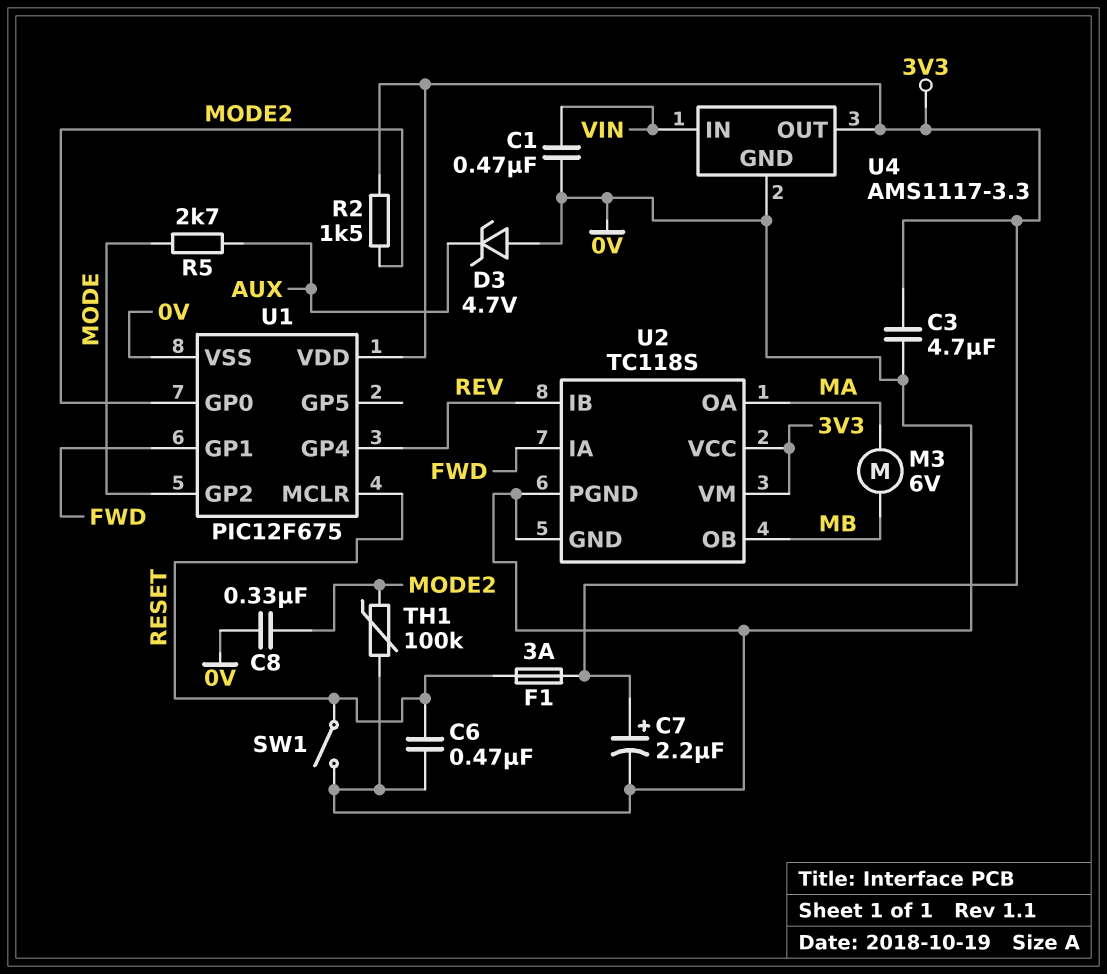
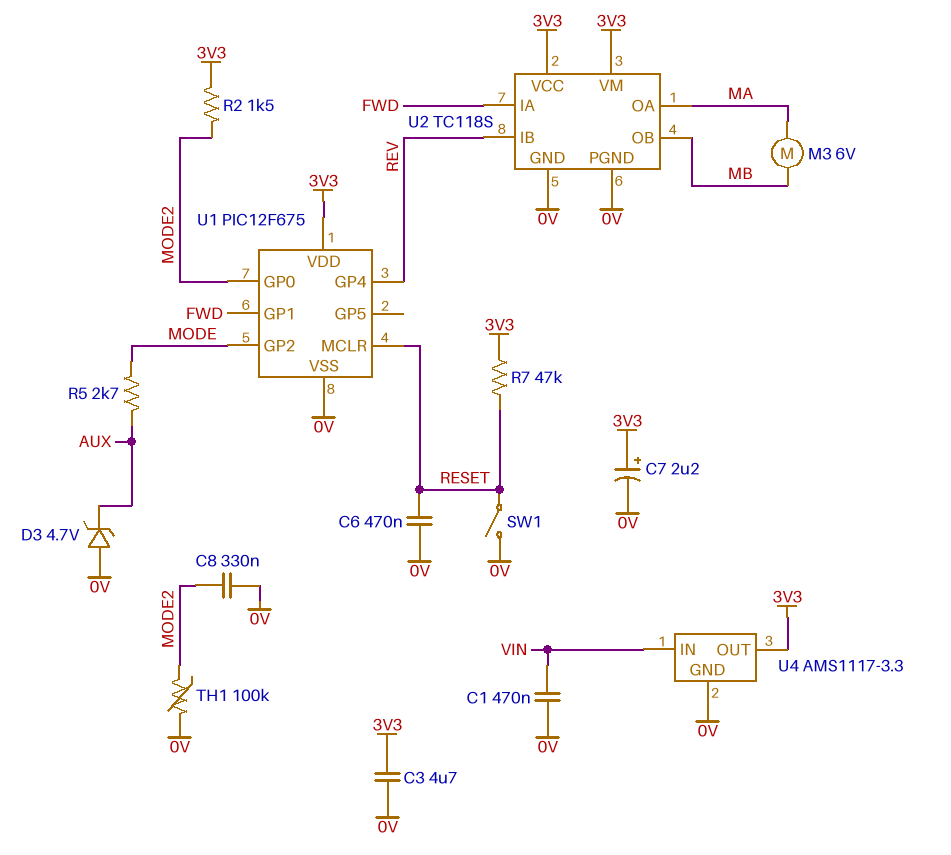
F1: 3A (3V3, RESET) -> none
R7: none -> 47k (3V3, RESET)

